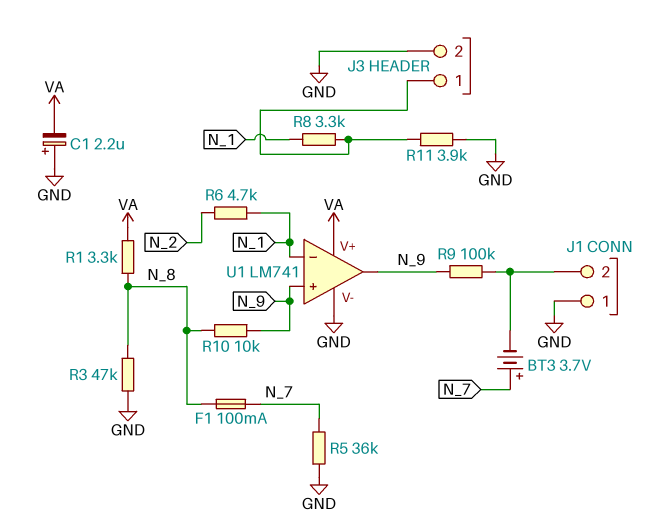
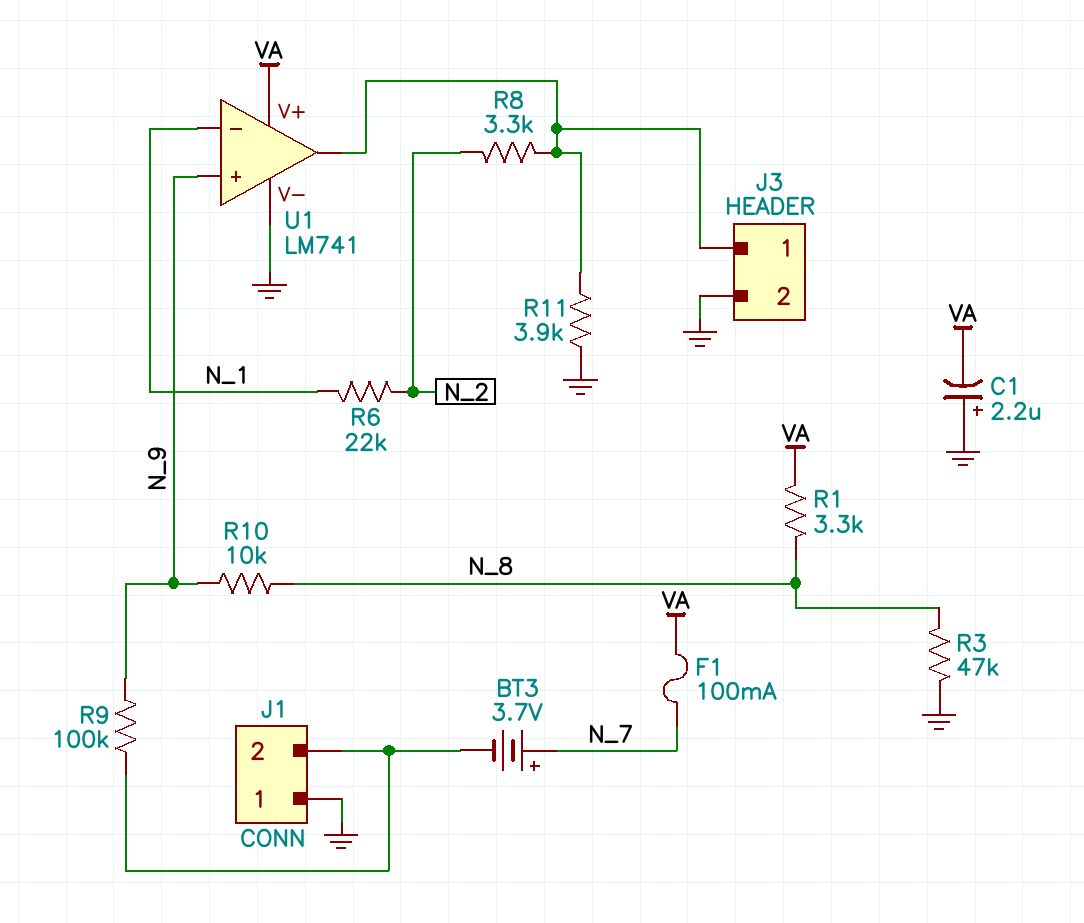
F1: 100mA (N_7, N_8) -> 100mA (N_7, VA)
R5: 36k (GND, N_7) -> none
R6: 4.7k (N_1, N_2) -> 22k (N_1, N_2)
R8: 3.3k (J3/1, N_1) -> 3.3k (J3/1, N_2)
U1 pin out: N_9 -> J3/1

